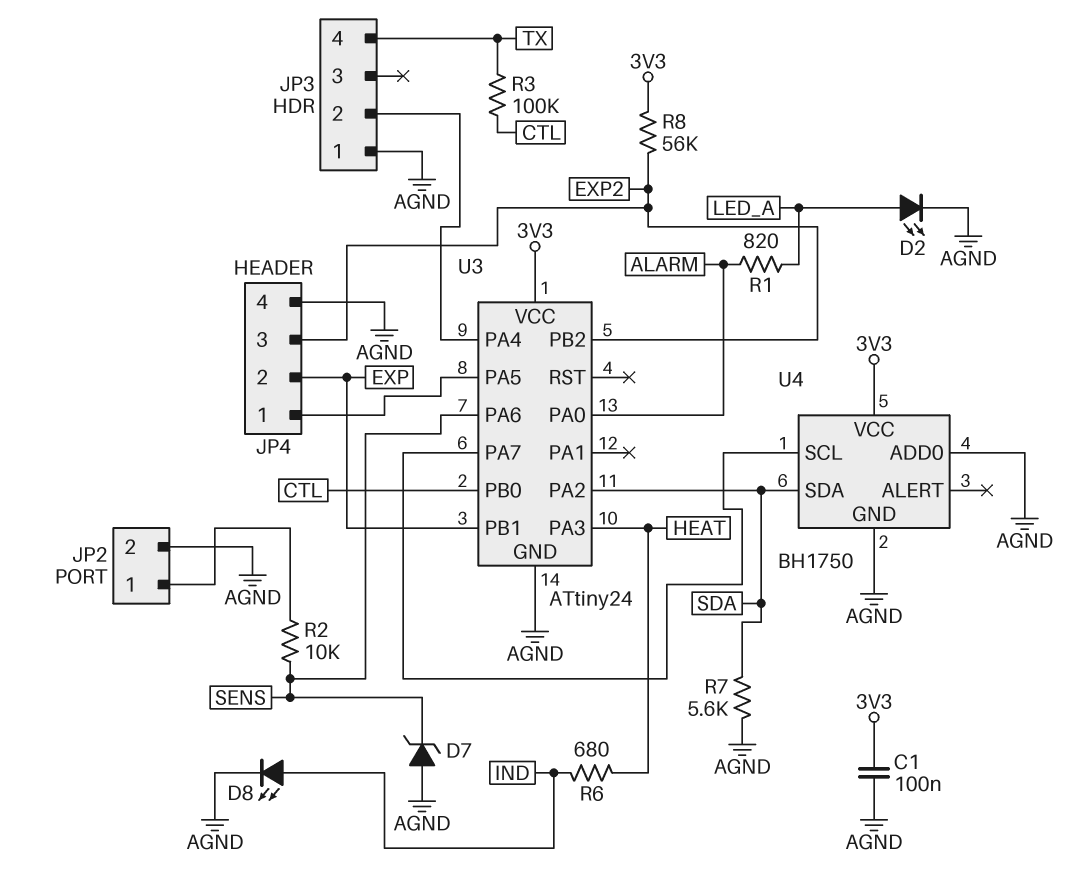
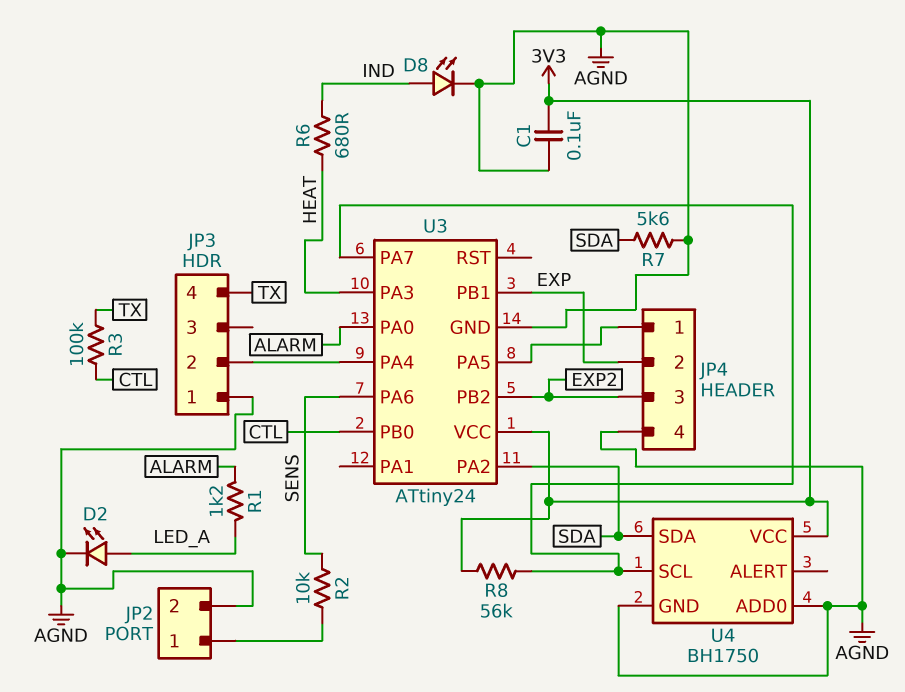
D7: zener (A AGND, K SENS) -> none
R1: 820 (ALARM, LED_A) -> 1.2k (ALARM, LED_A)
R8: 56k (3V3, EXP2) -> 56k (3V3, U3/PA7)

